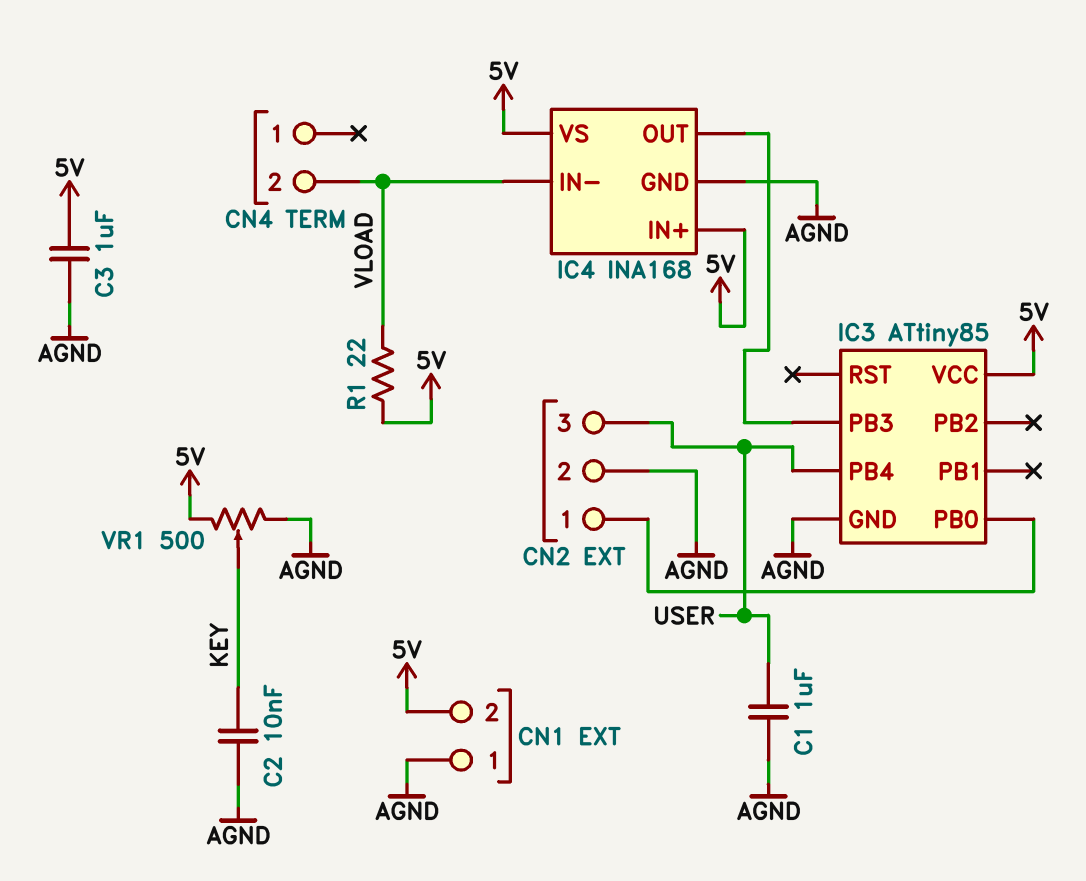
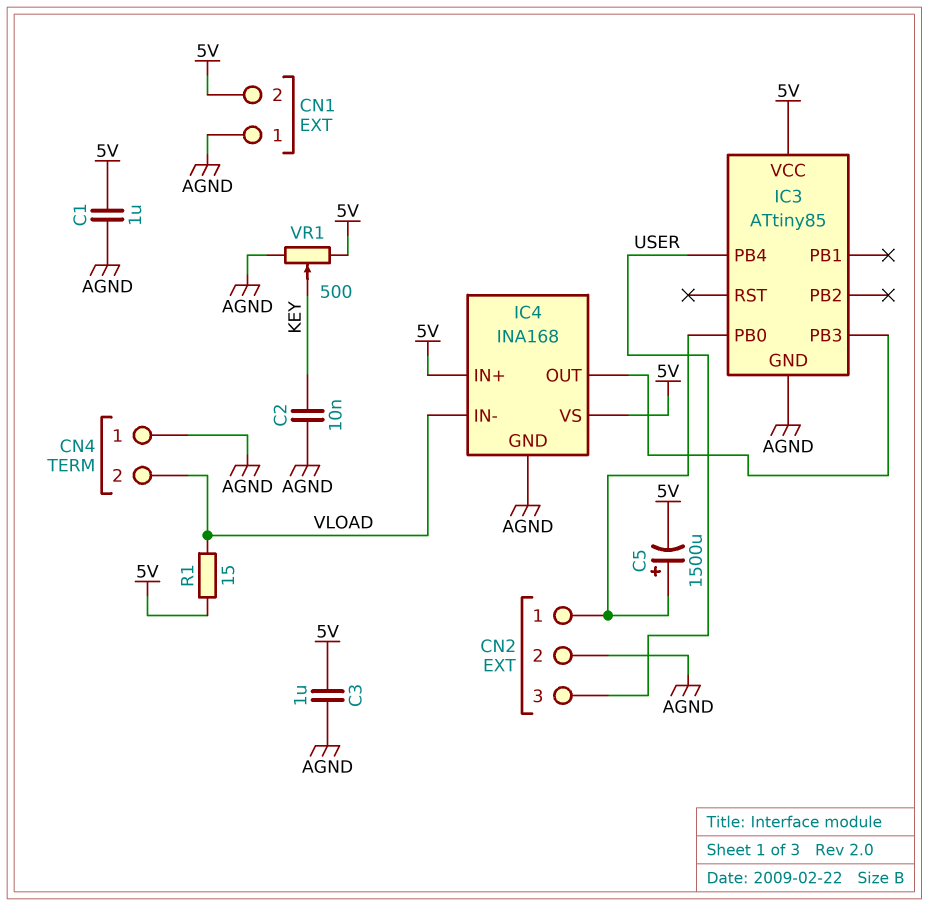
C1: 1uF (AGND, USER) -> 1uF (5V, AGND)
C5: none -> 1500uF (plus CN2/1, minus 5V)
CN4 pin 1: none -> AGND
R1: 22 (5V, VLOAD) -> 15 (5V, VLOAD)

